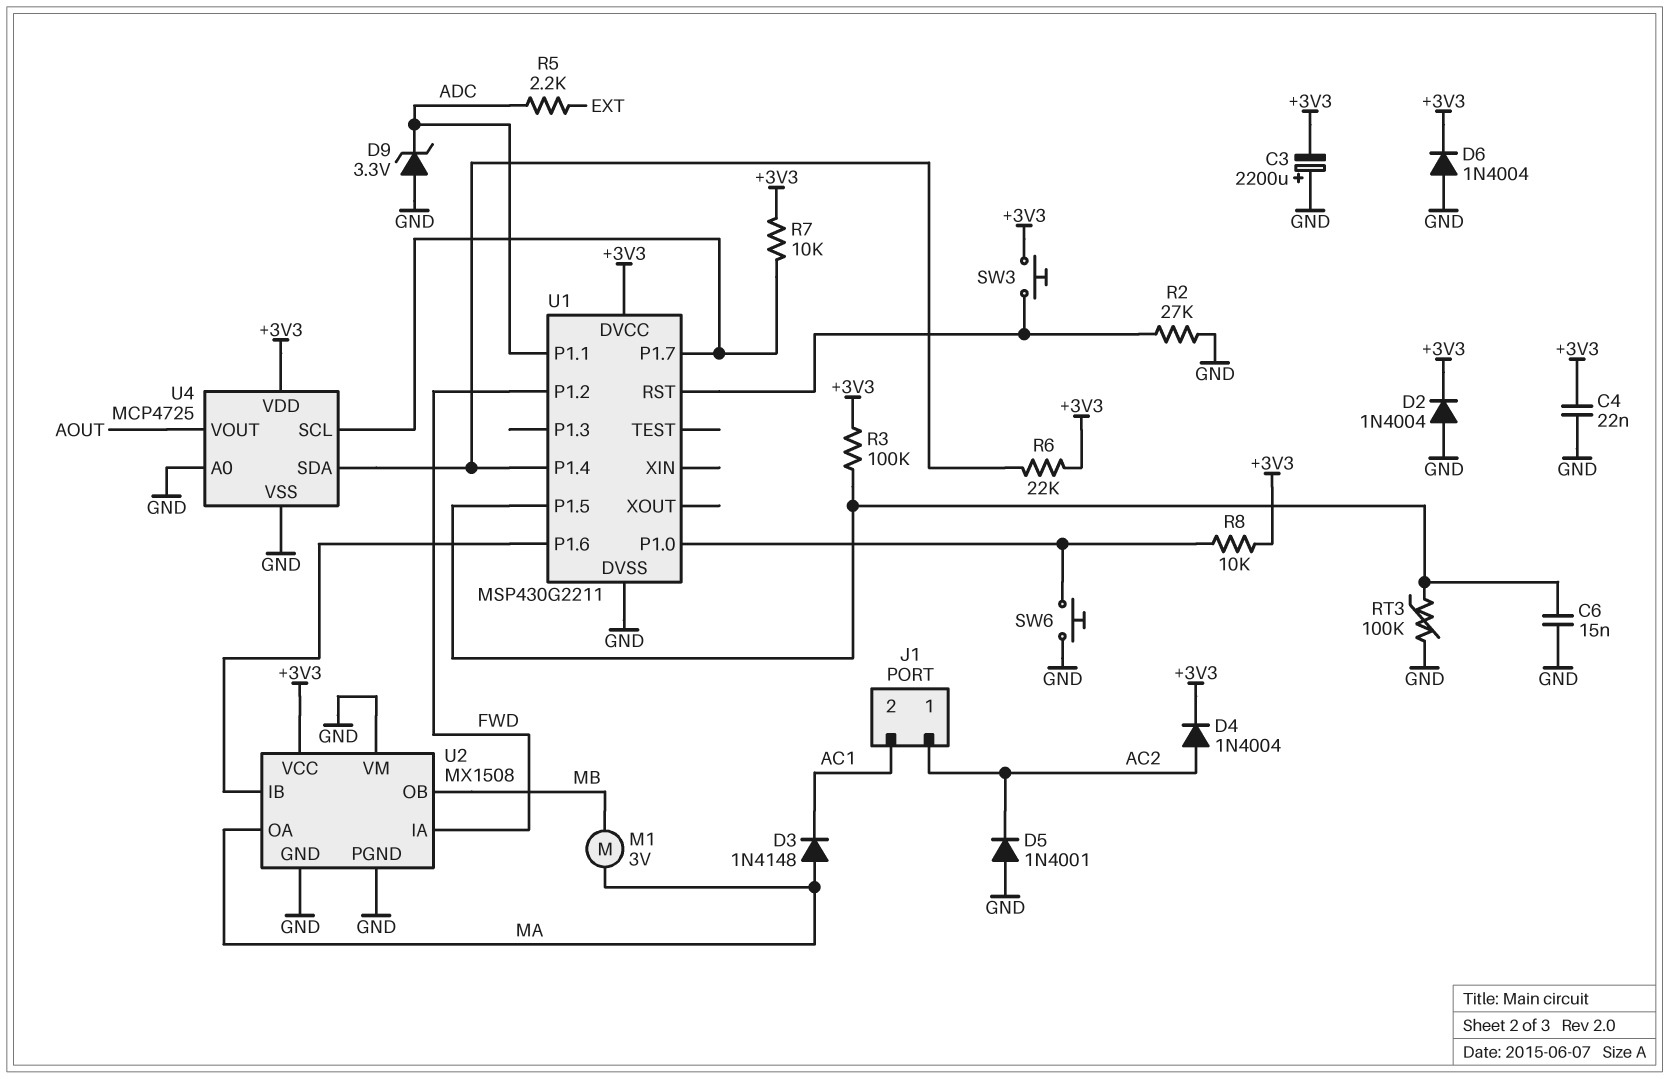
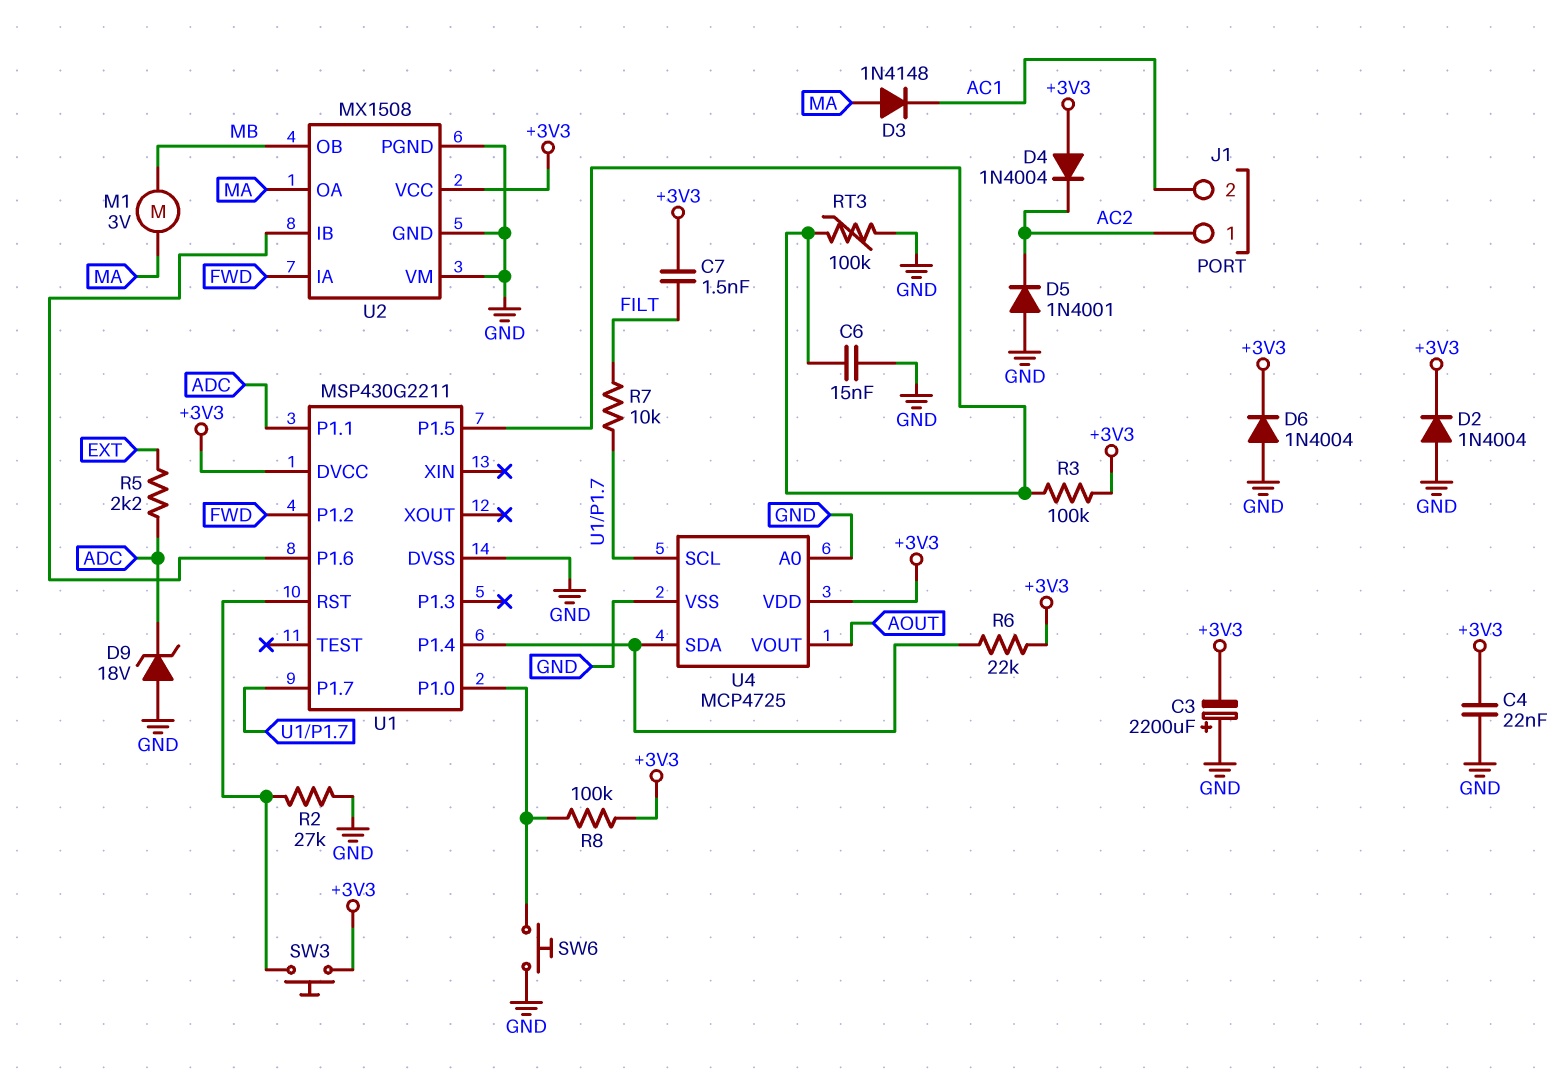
C7: none -> 1.5nF (+3V3, FILT)
D4: diode 1N4004 (A AC2, K +3V3) -> diode 1N4004 (A +3V3, K AC2)
D9: zener 3.3V (A GND, K ADC) -> zener 18V (A GND, K ADC)
R7: 10k (+3V3, U1/P1.7) -> 10k (FILT, U1/P1.7)
R8: 10k (+3V3, U1/P1.0) -> 100k (+3V3, U1/P1.0)

